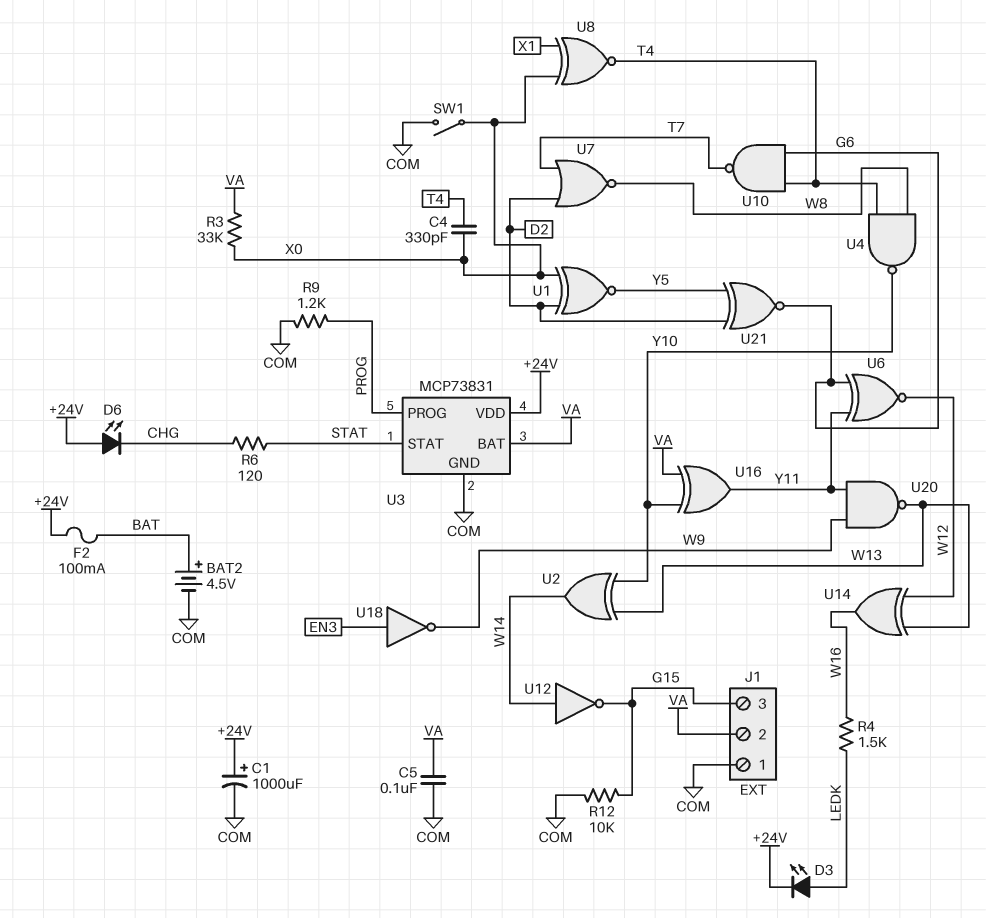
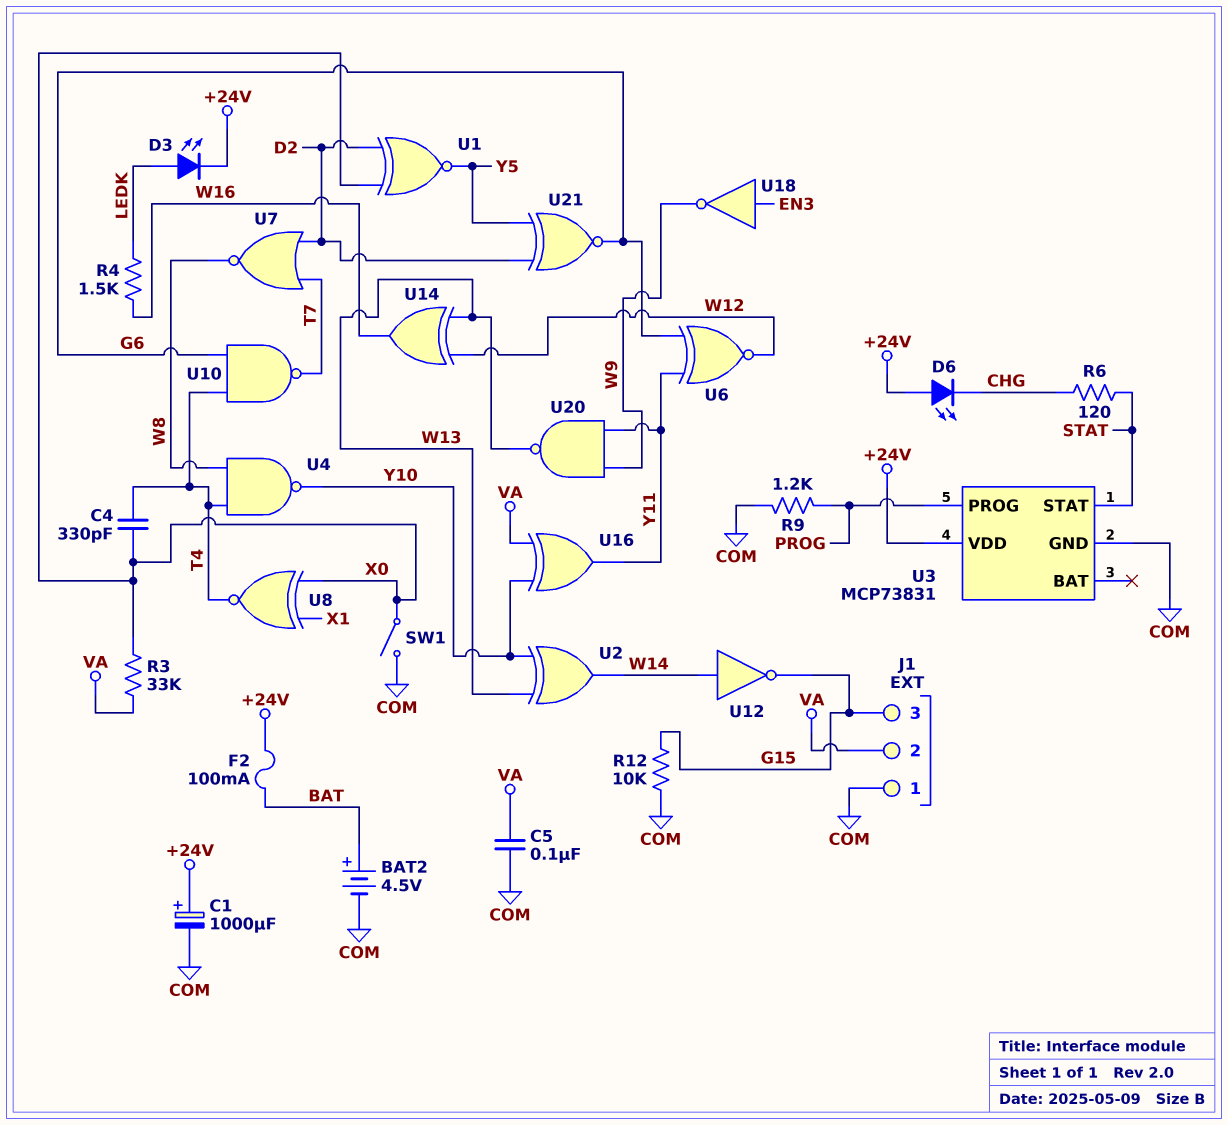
U3 pin BAT: VA -> none

